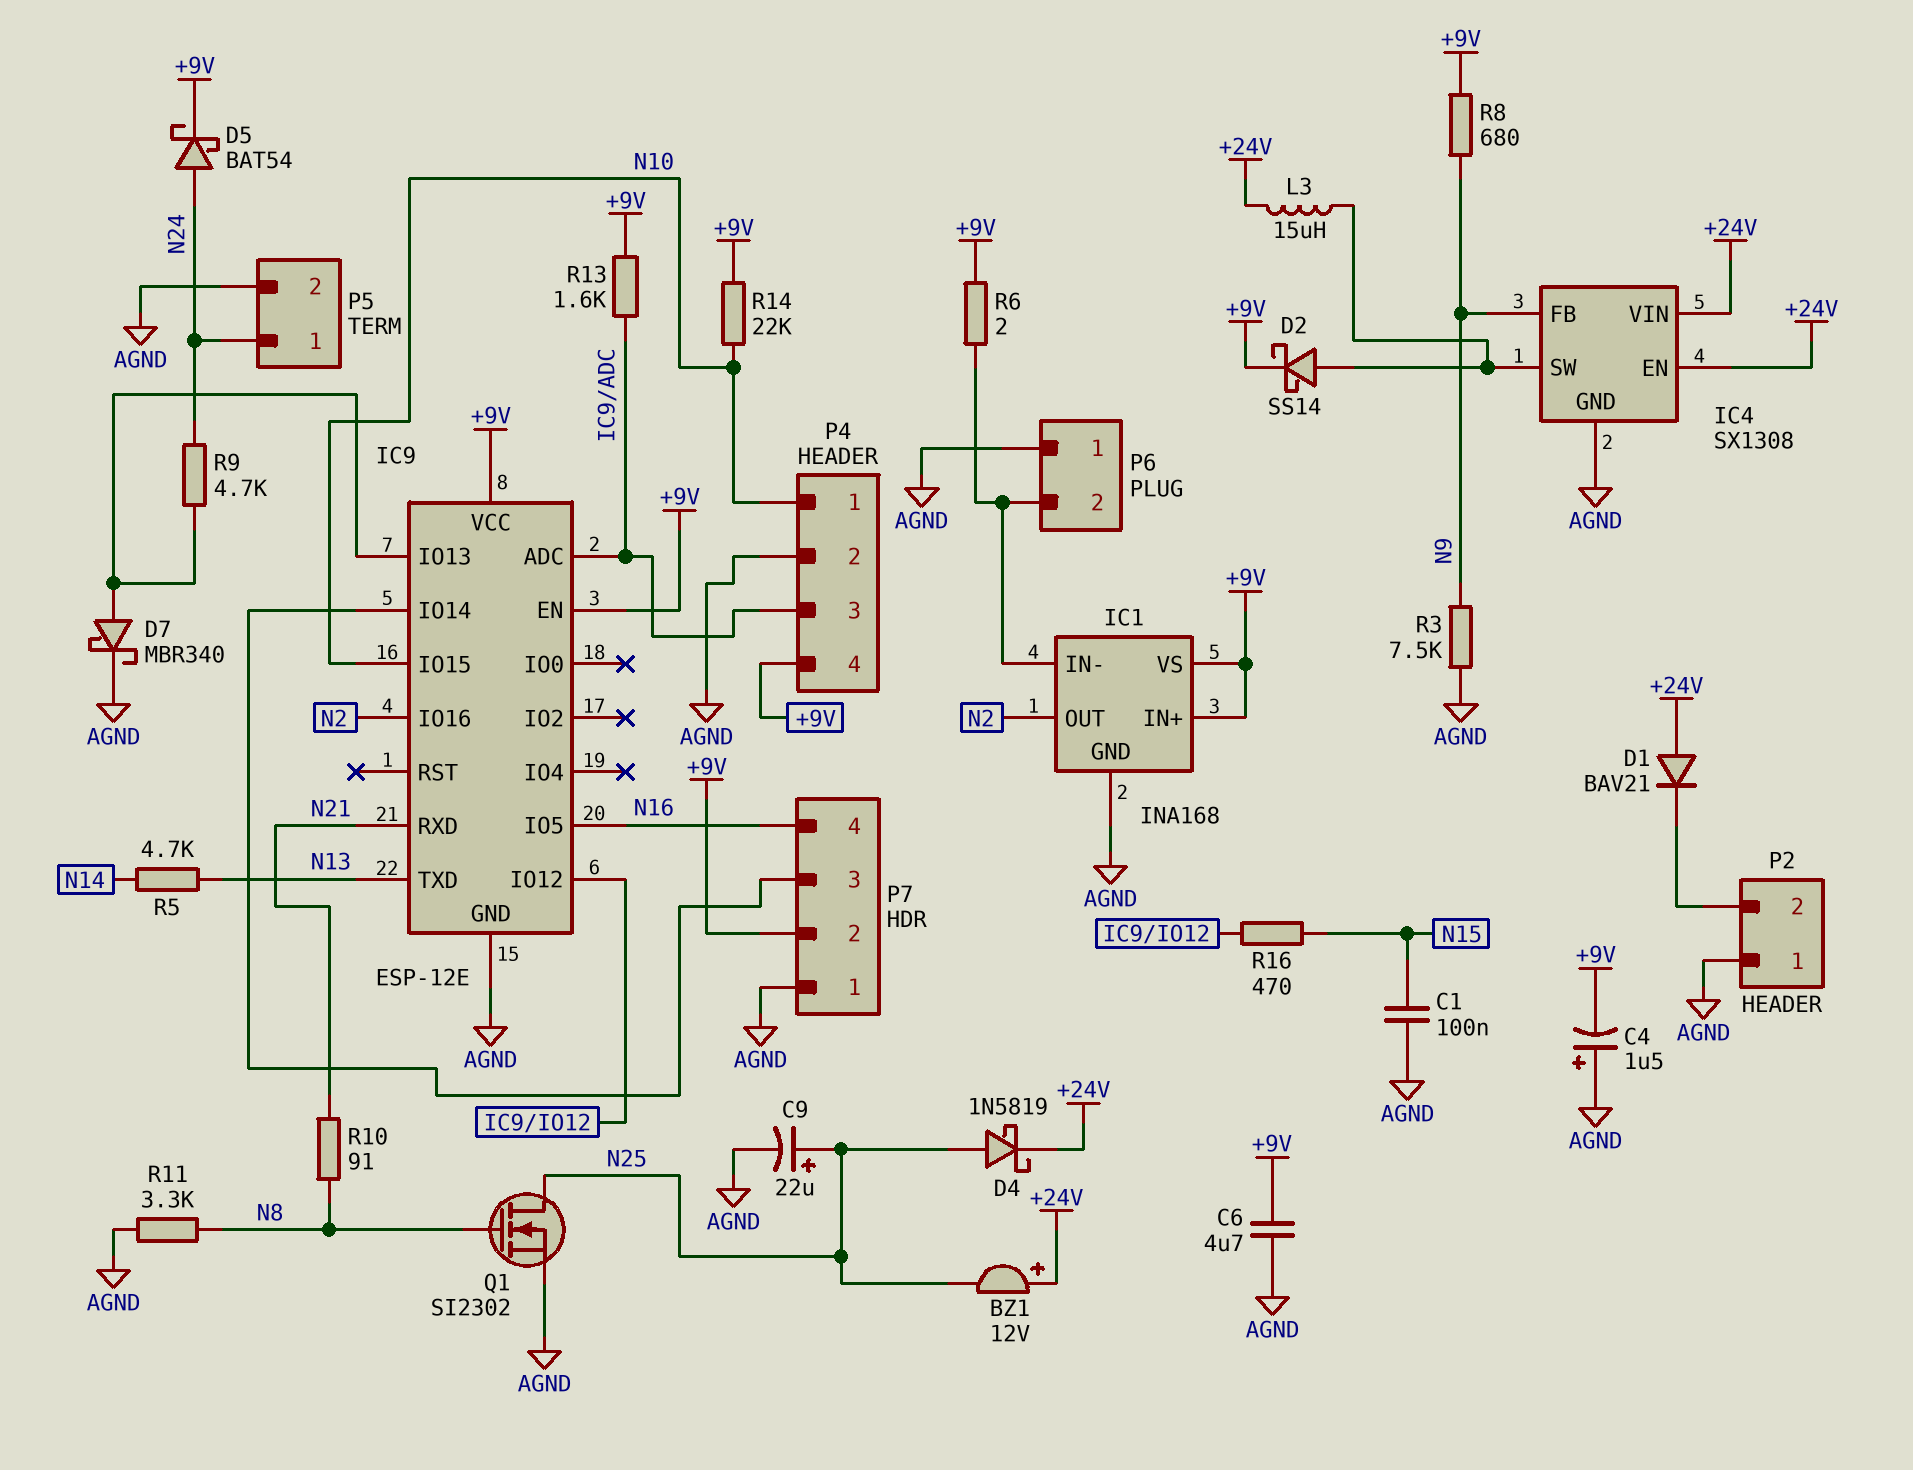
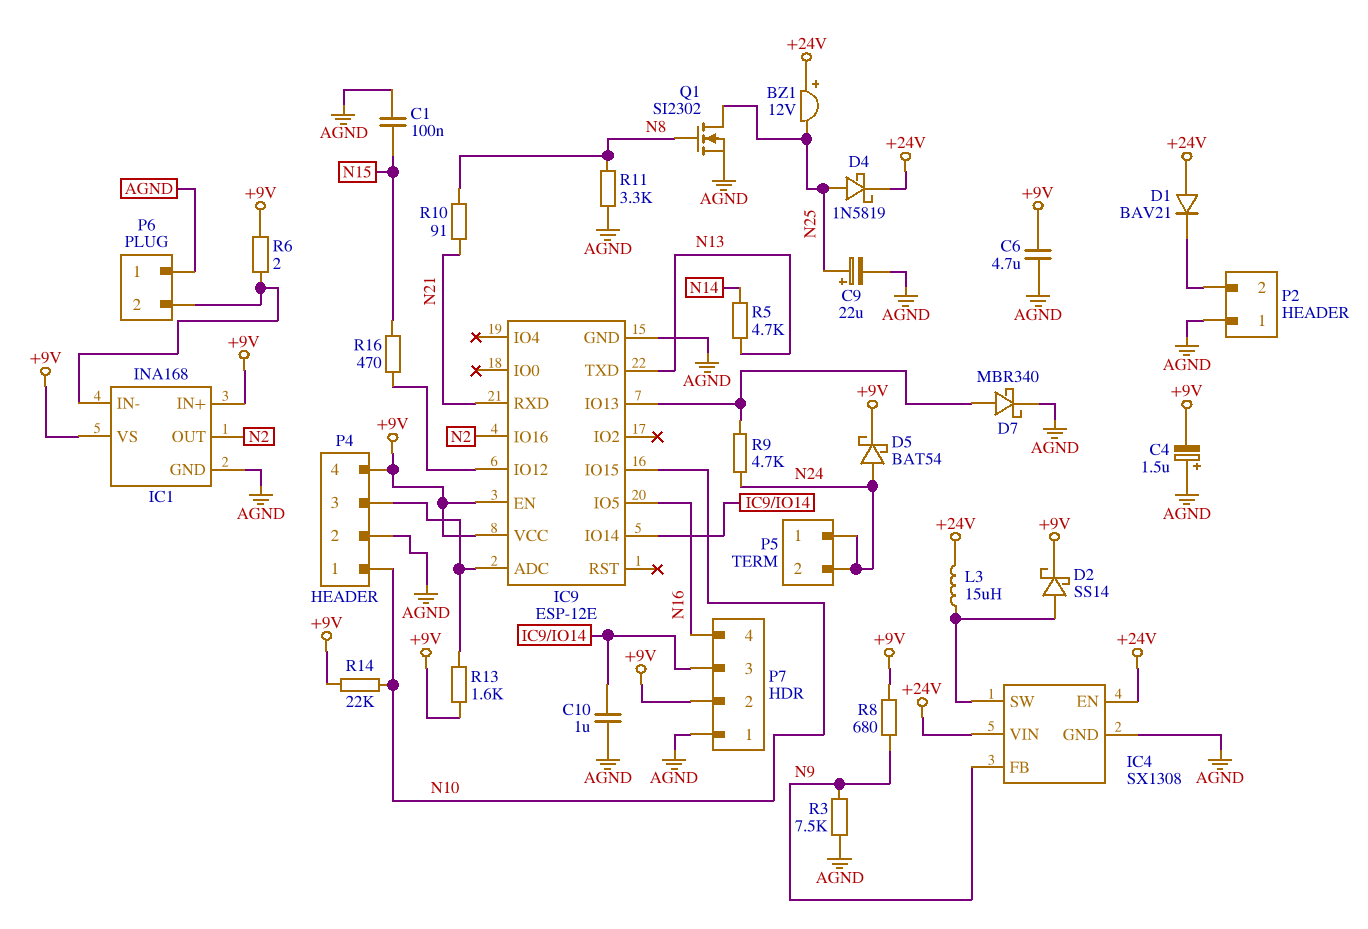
C10: none -> 1uF (AGND, IC9/IO14)
P5 pin 2: AGND -> N24

